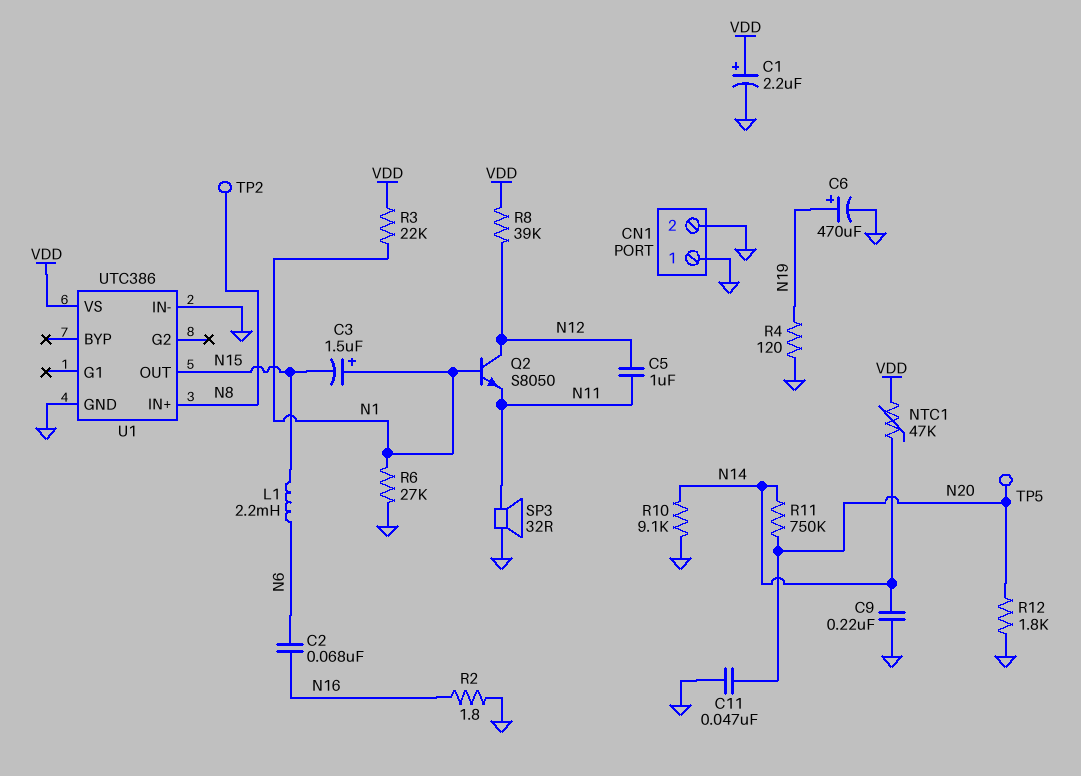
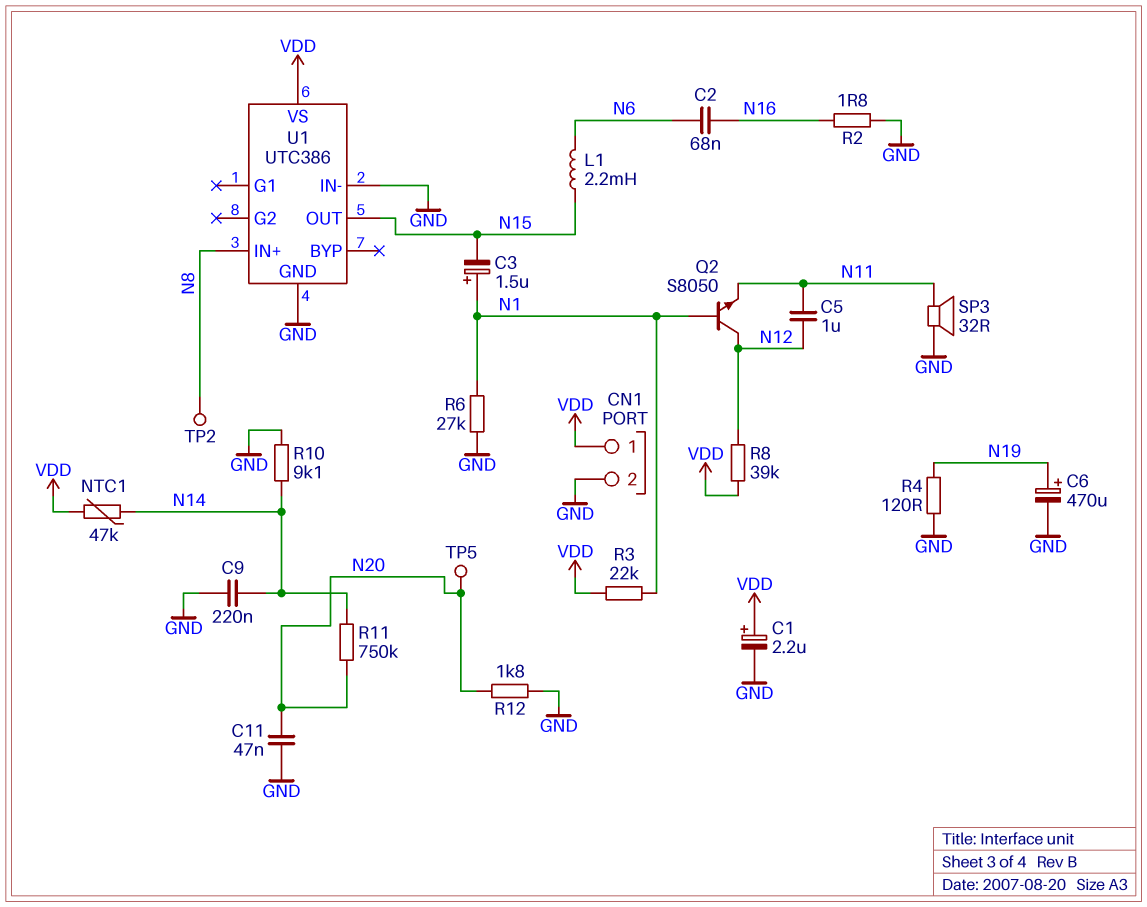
CN1 pin 1: GND -> VDD

